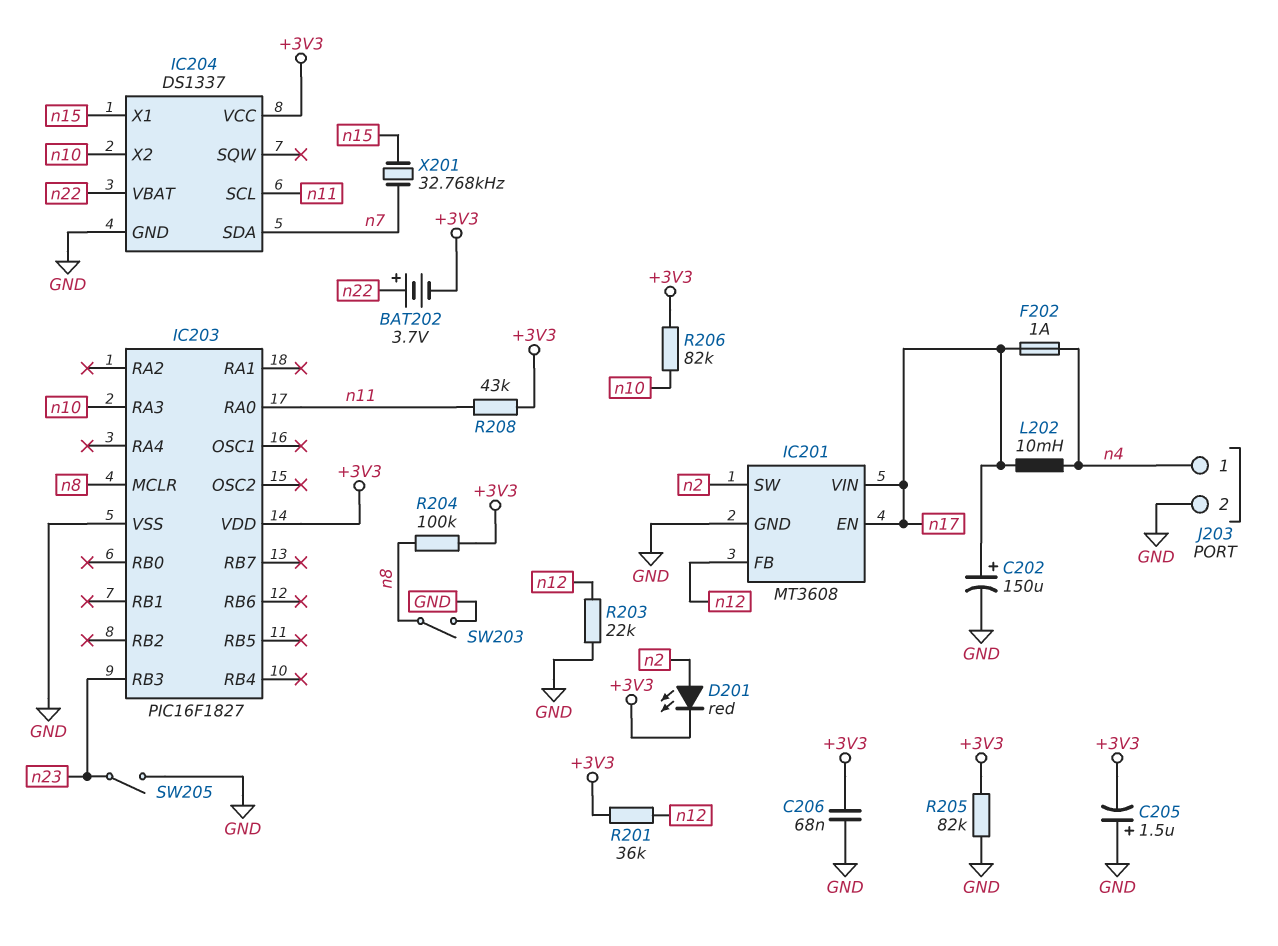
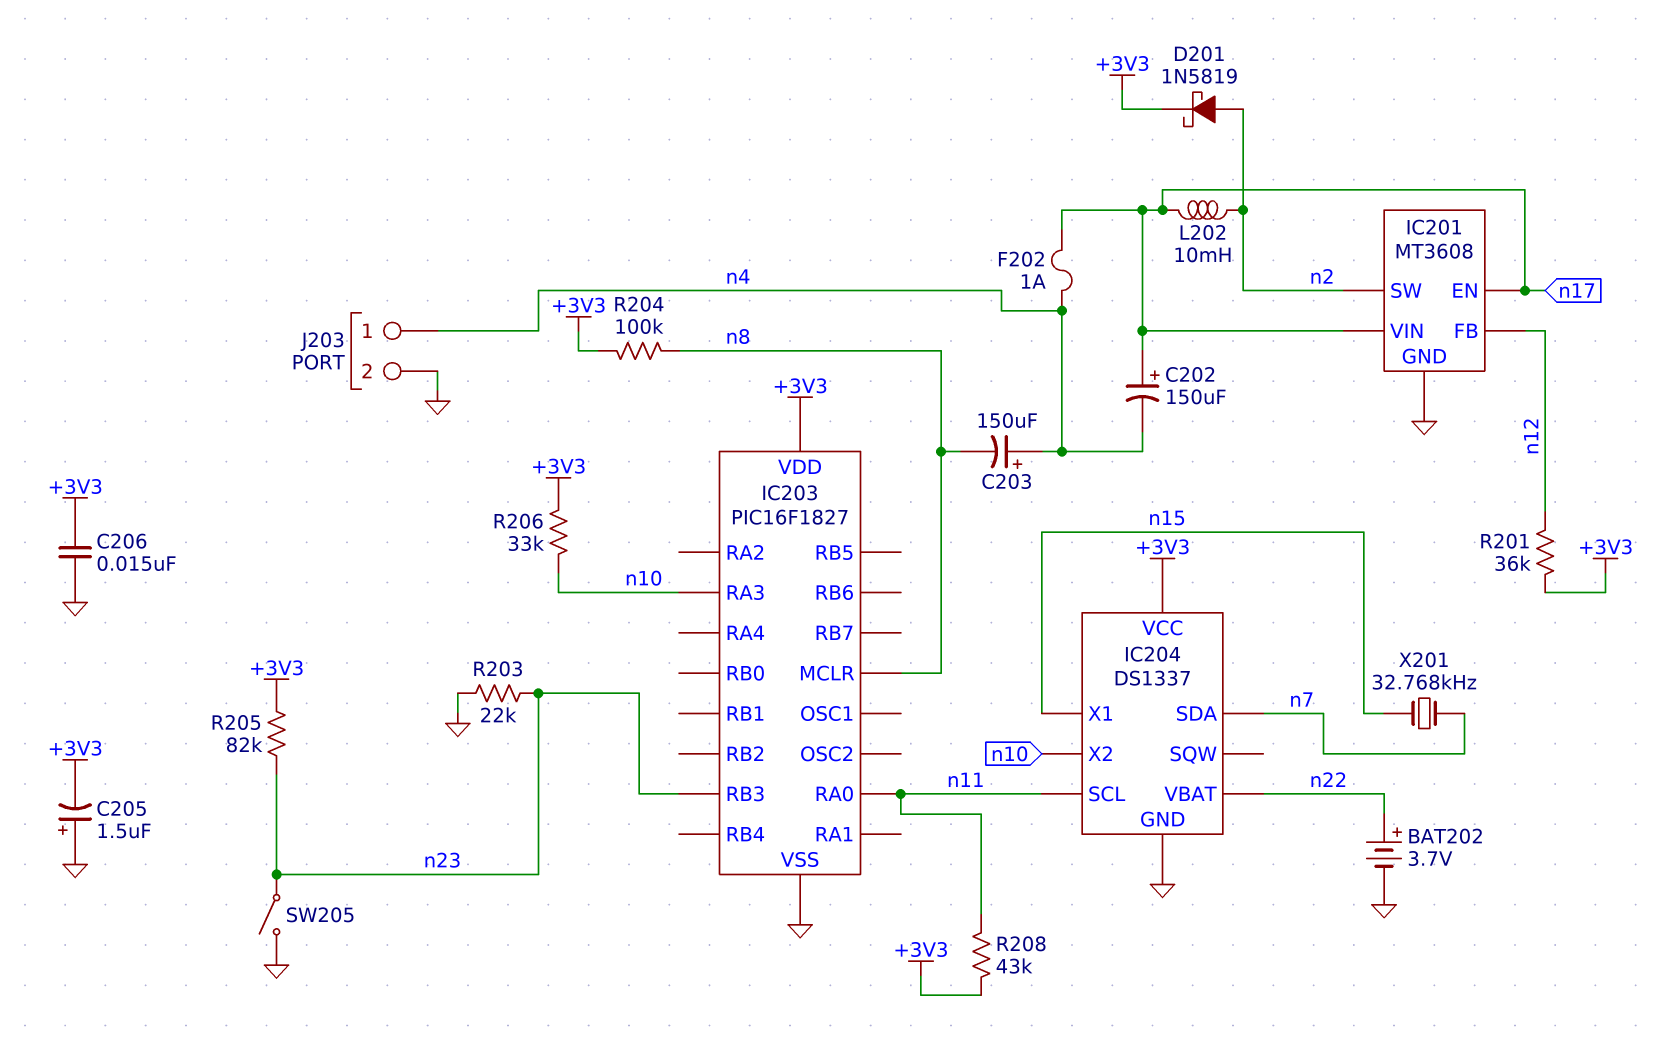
BAT202: 3.7V (plus n22, minus +3V3) -> 3.7V (plus n22, minus GND)
C202: 150uF (plus n17, minus GND) -> 150uF (plus n17, minus n4)
C203: none -> 150uF (plus n4, minus n8)
C206: 68nF (+3V3, GND) -> 15nF (+3V3, GND)
D201: LED red (A n2, K +3V3) -> schottky 1N5819 (A n2, K +3V3)
L202: 10mH (n4, n17) -> 10mH (n2, n17)
R203: 22k (GND, n12) -> 22k (GND, n23)
R205: 82k (+3V3, GND) -> 82k (+3V3, n23)
R206: 82k (+3V3, n10) -> 33k (+3V3, n10)
SW203: switch (GND, n8) -> none

